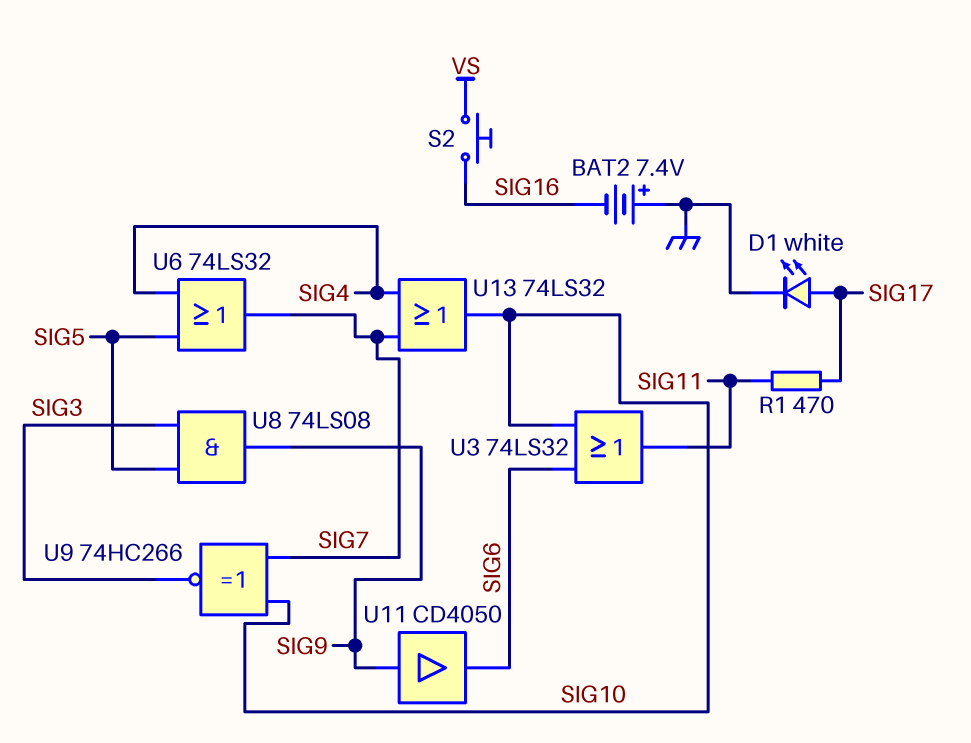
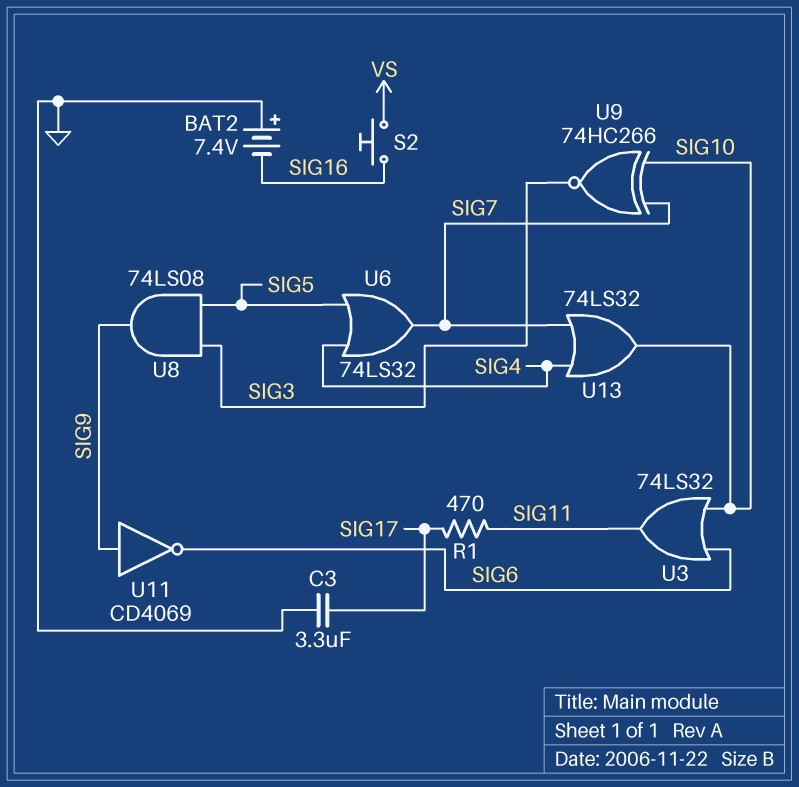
C3: none -> 3.3uF (GND, SIG17)
D1: LED white (A SIG17, K GND) -> none
U11: buffer CD4050 (in SIG9, out SIG6) -> NOT CD4069 (in SIG9, out SIG6)

